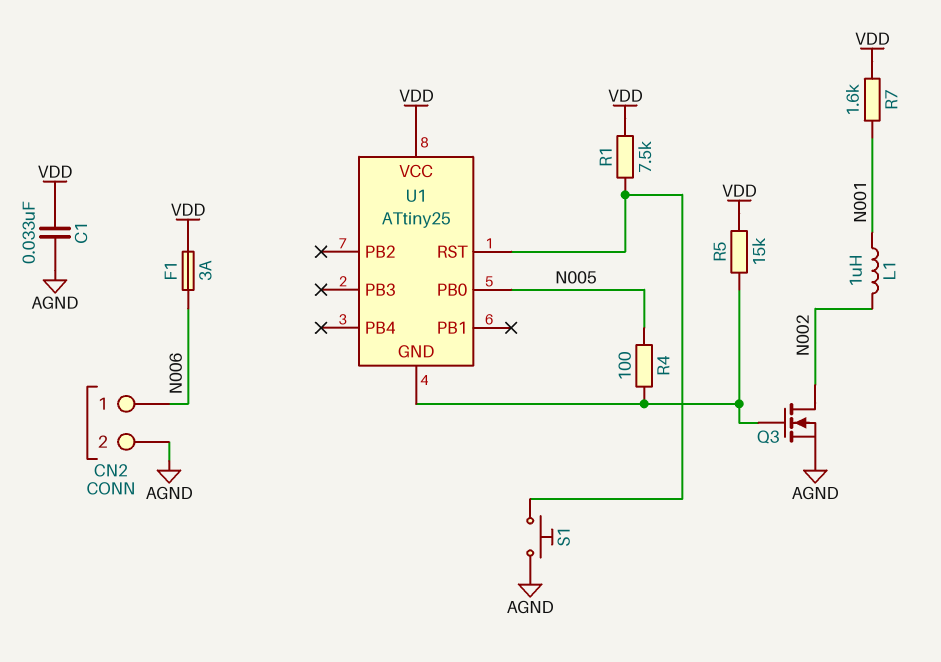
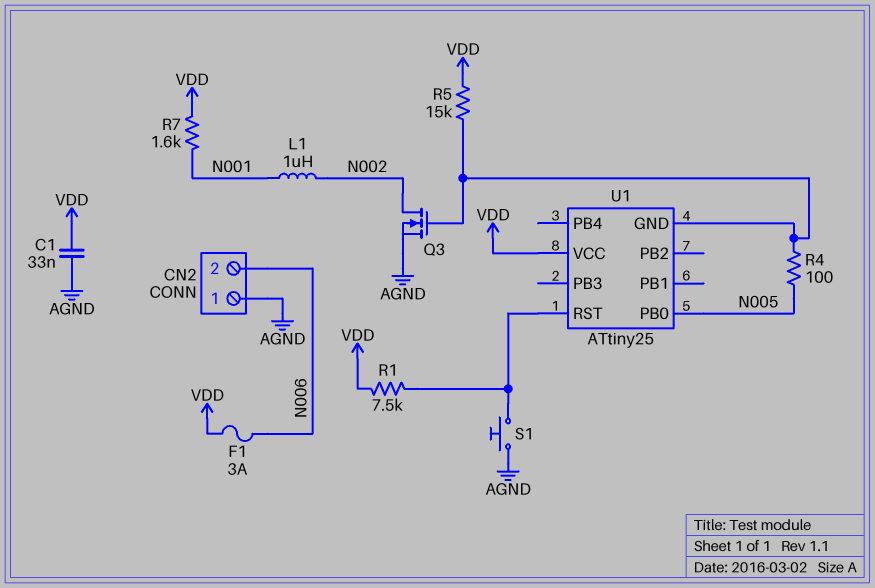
CN2 pin 1: N006 -> AGND
CN2 pin 2: AGND -> N006

